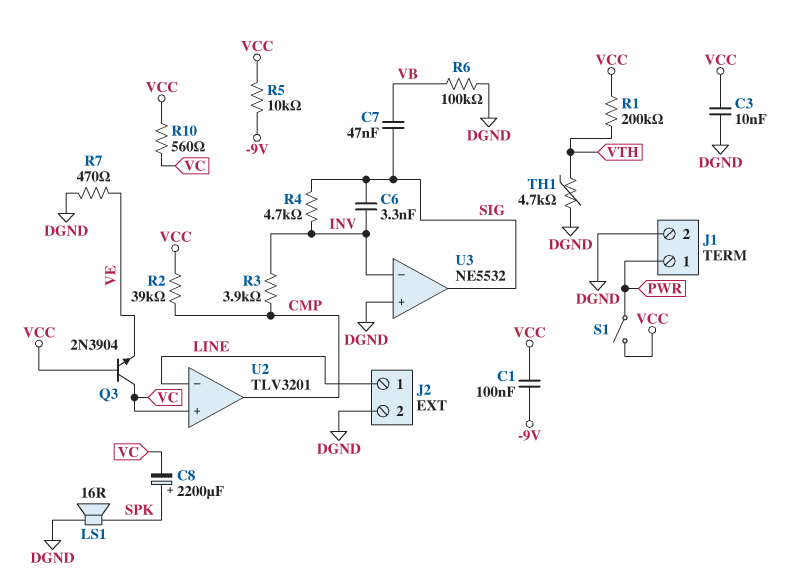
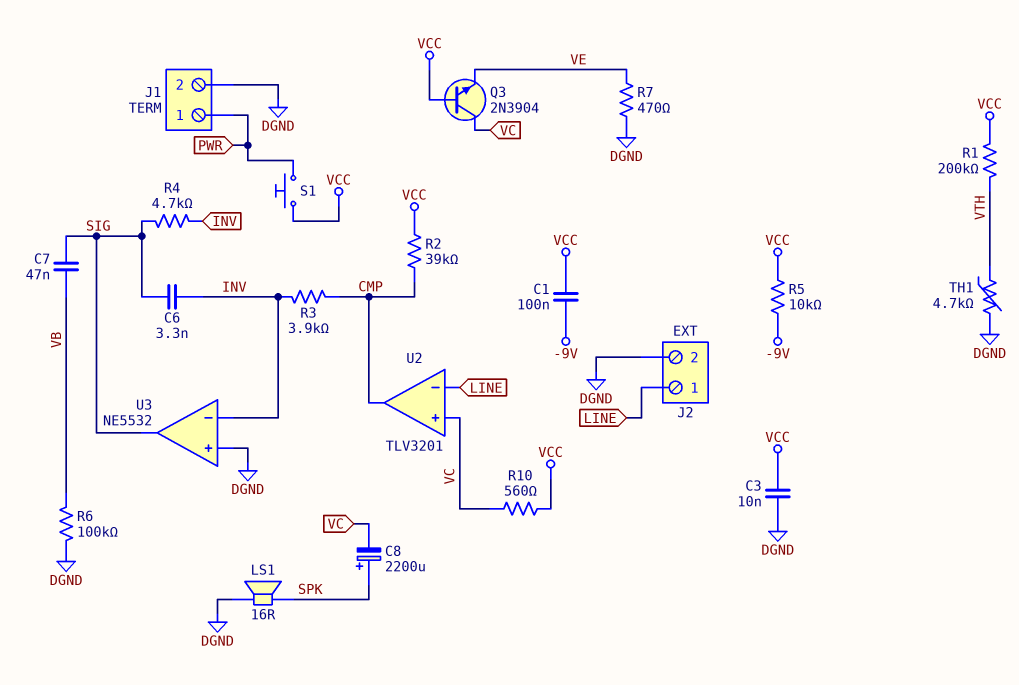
S1: switch (PWR, VCC) -> button (PWR, VCC)

